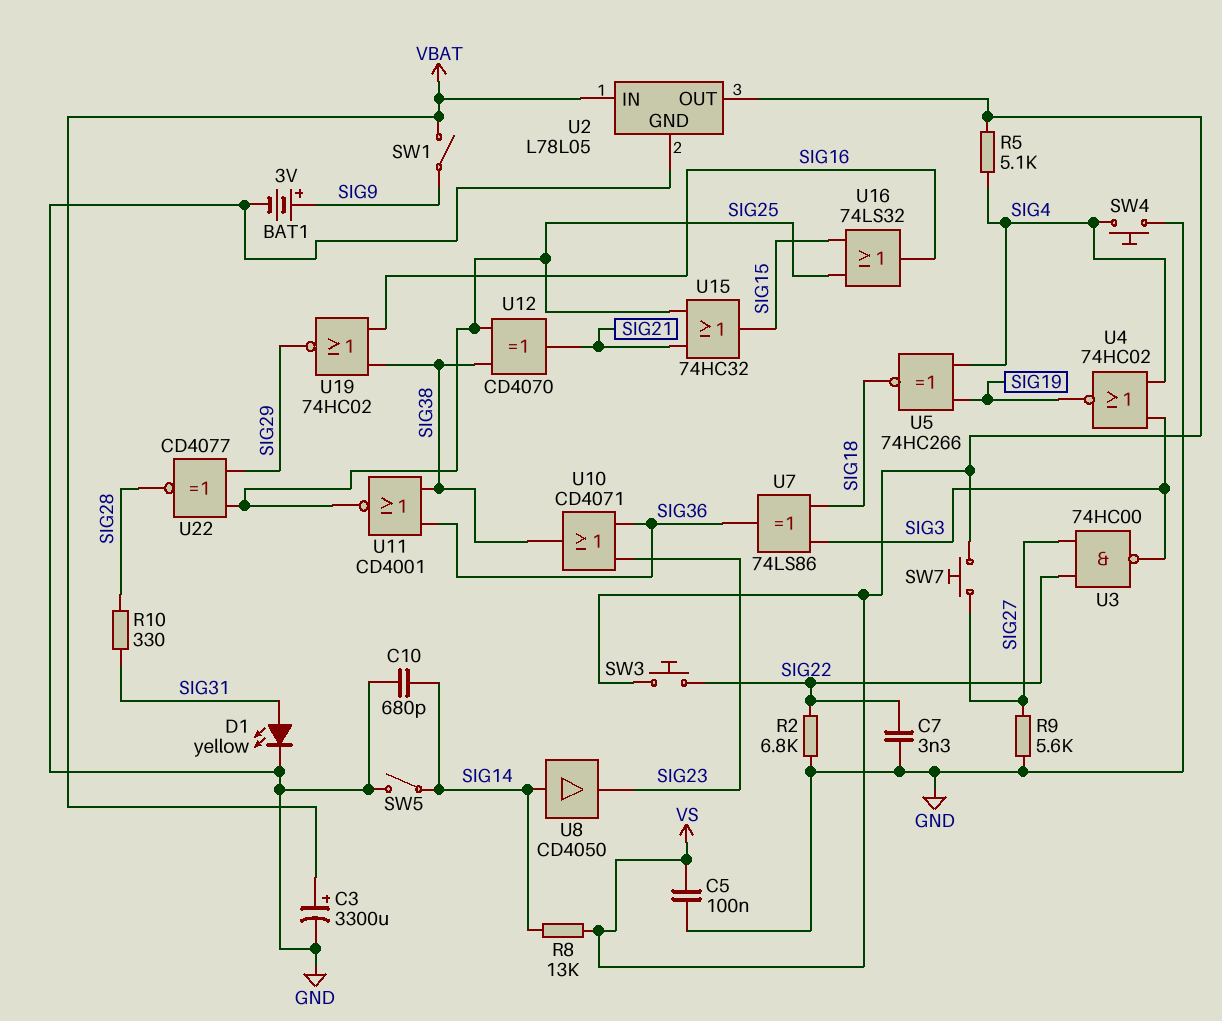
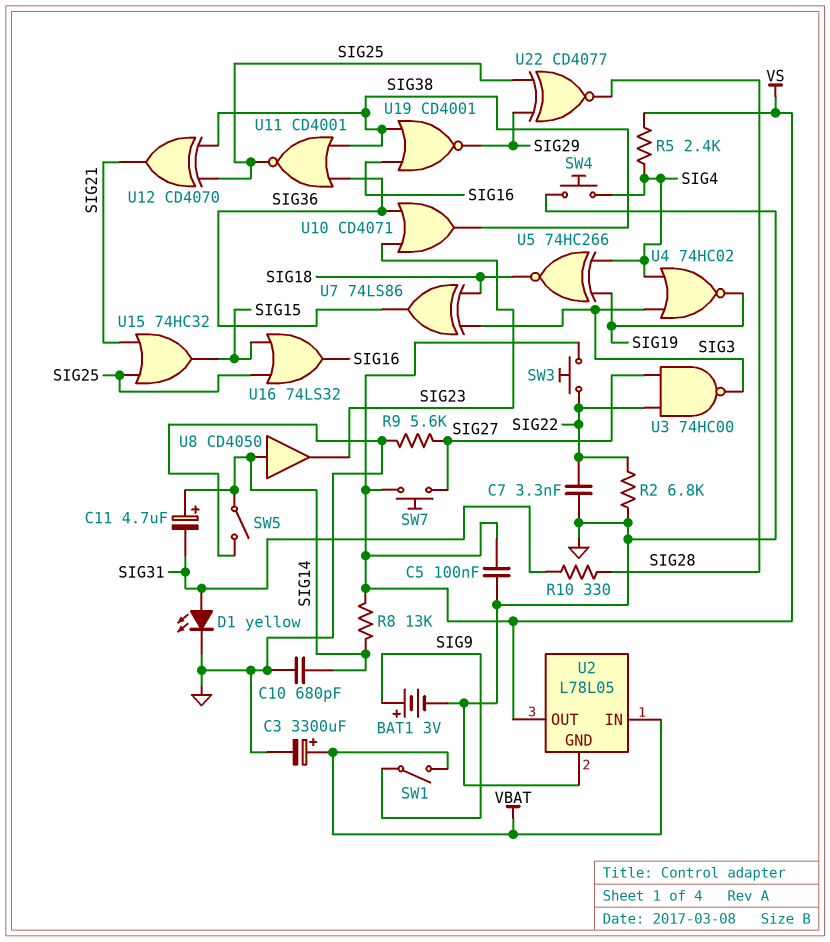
C11: none -> 4.7uF (plus SIG14, minus SIG31)
R5: 5.1k (SIG4, VS) -> 2.4k (SIG4, VS)
U19: NOR 74HC02 (in SIG16, in SIG38, out SIG29) -> NOR CD4001 (in SIG16, in SIG38, out SIG29)

